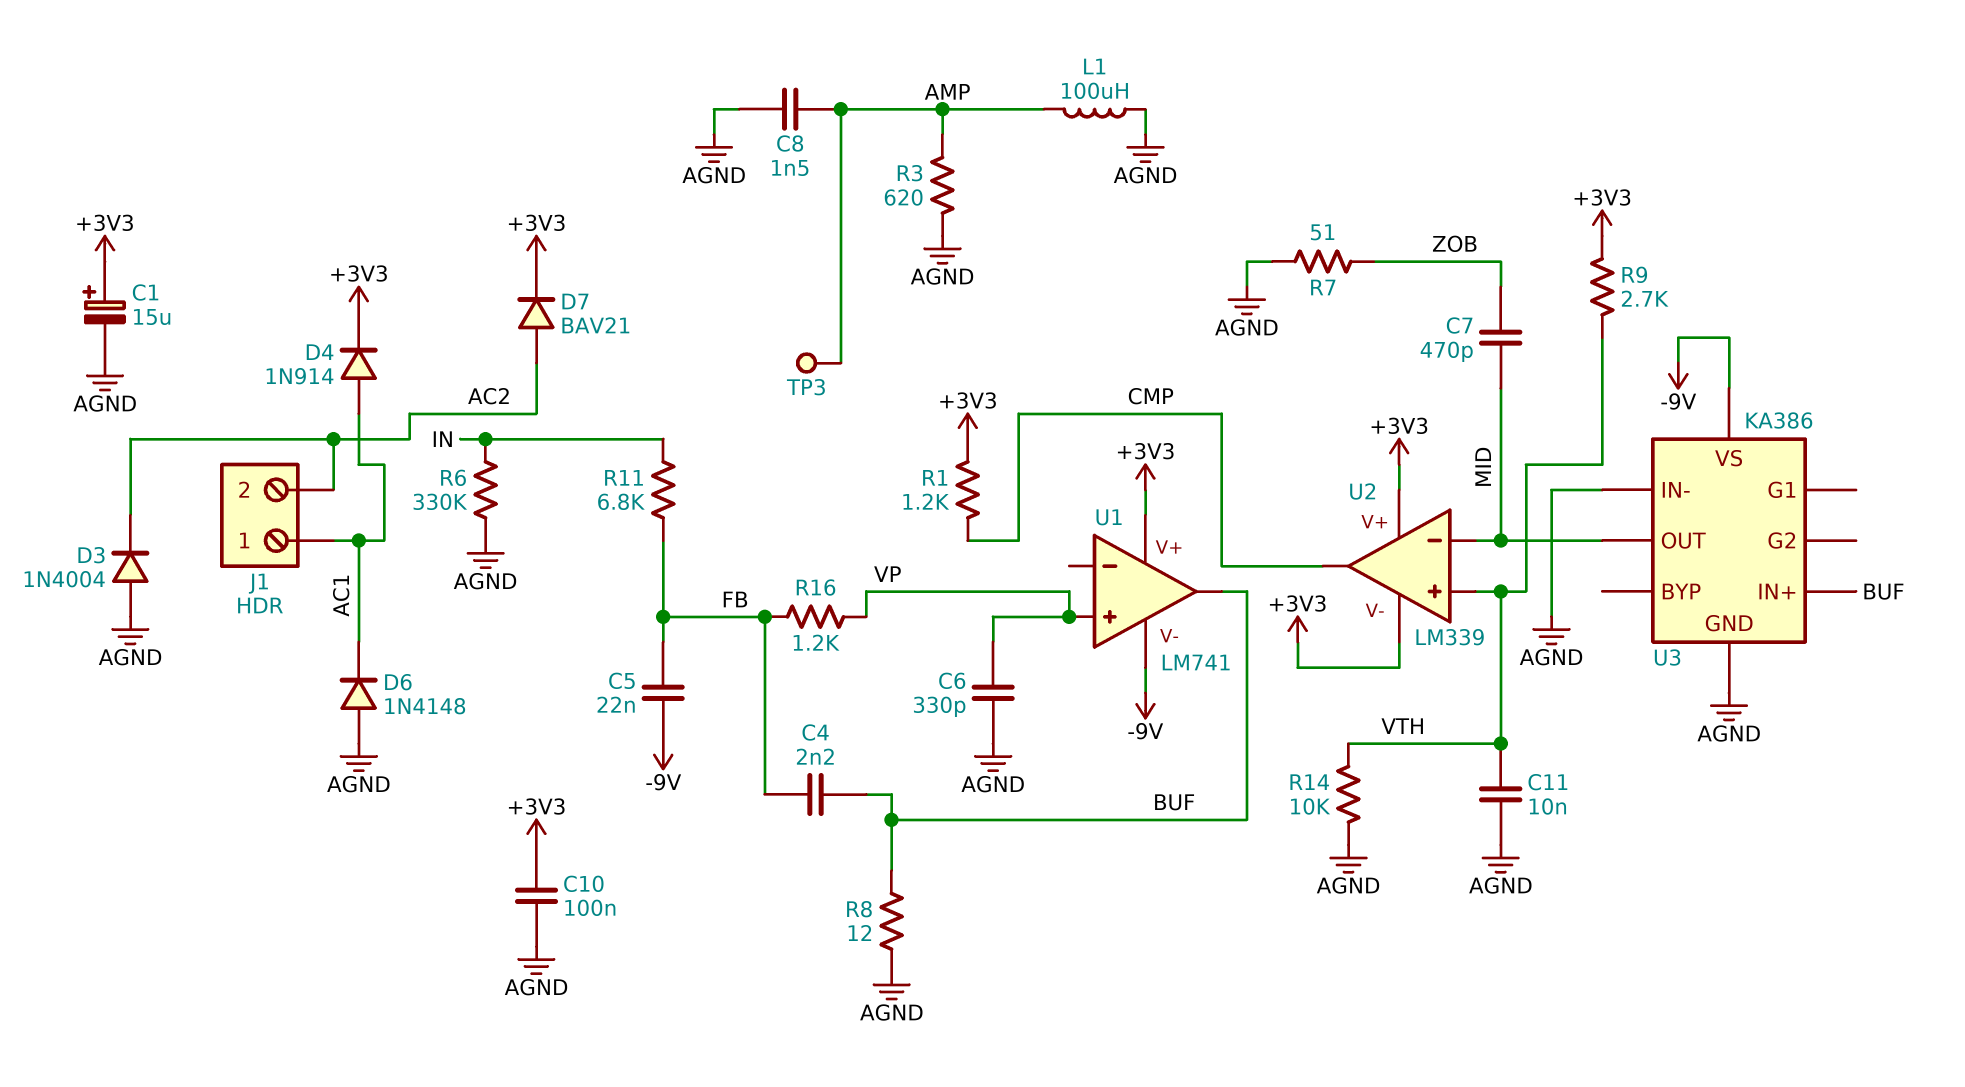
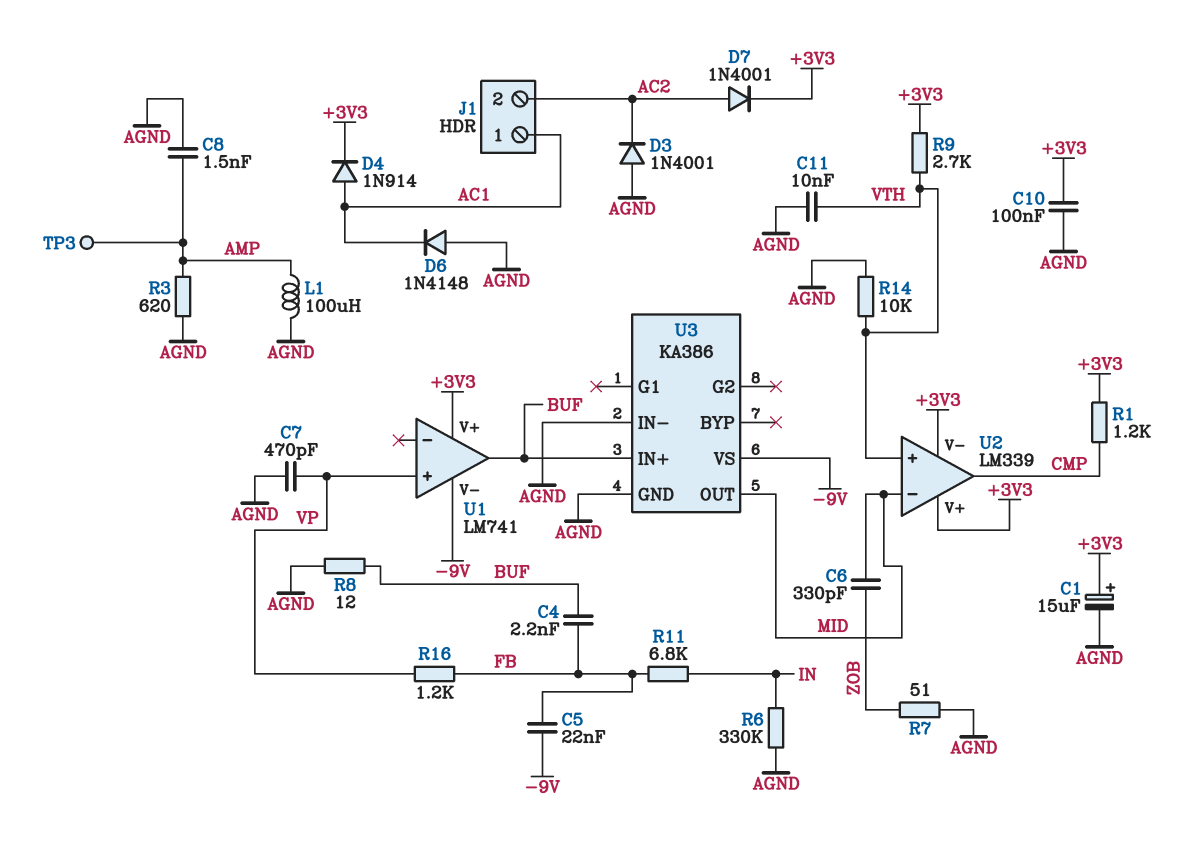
C6: 330pF (AGND, VP) -> 330pF (MID, ZOB)
C7: 470pF (MID, ZOB) -> 470pF (AGND, VP)
D3: diode 1N4004 (A AGND, K AC2) -> diode 1N4001 (A AGND, K AC2)
D7: diode BAV21 (A AC2, K +3V3) -> diode 1N4001 (A AC2, K +3V3)

